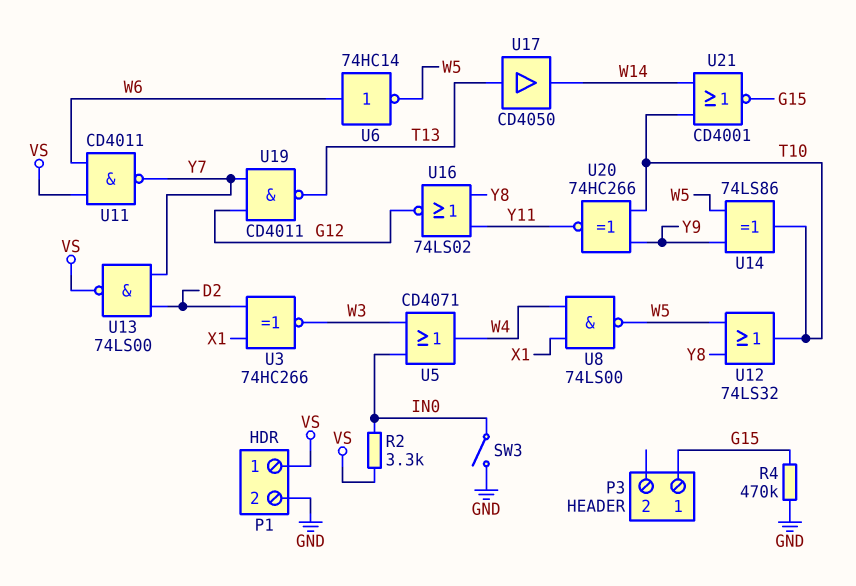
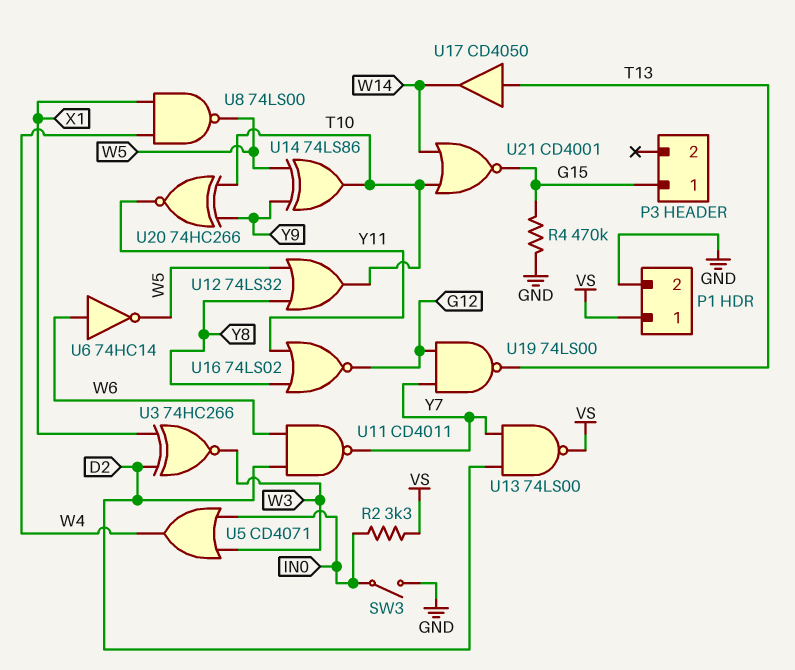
U11: NAND CD4011 (in VS, in W6, out Y7) -> NAND CD4011 (in D2, in W6, out Y7)
U19: NAND CD4011 (in G12, in Y7, out T13) -> NAND 74LS00 (in G12, in Y7, out T13)

